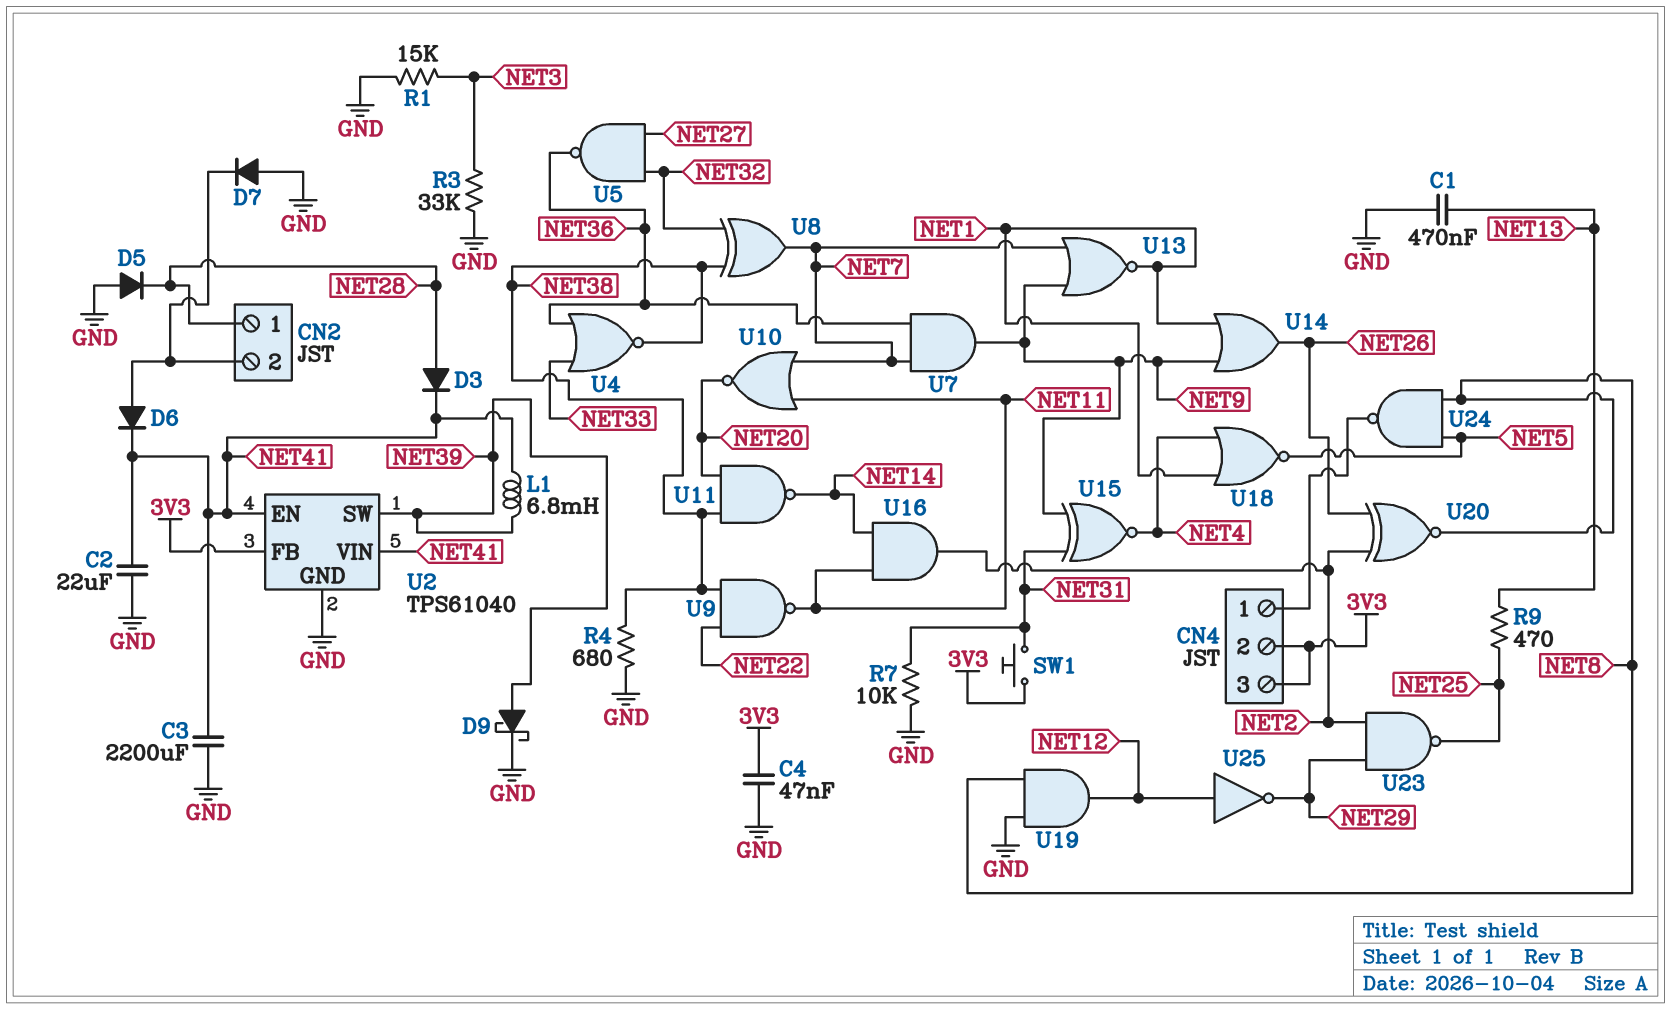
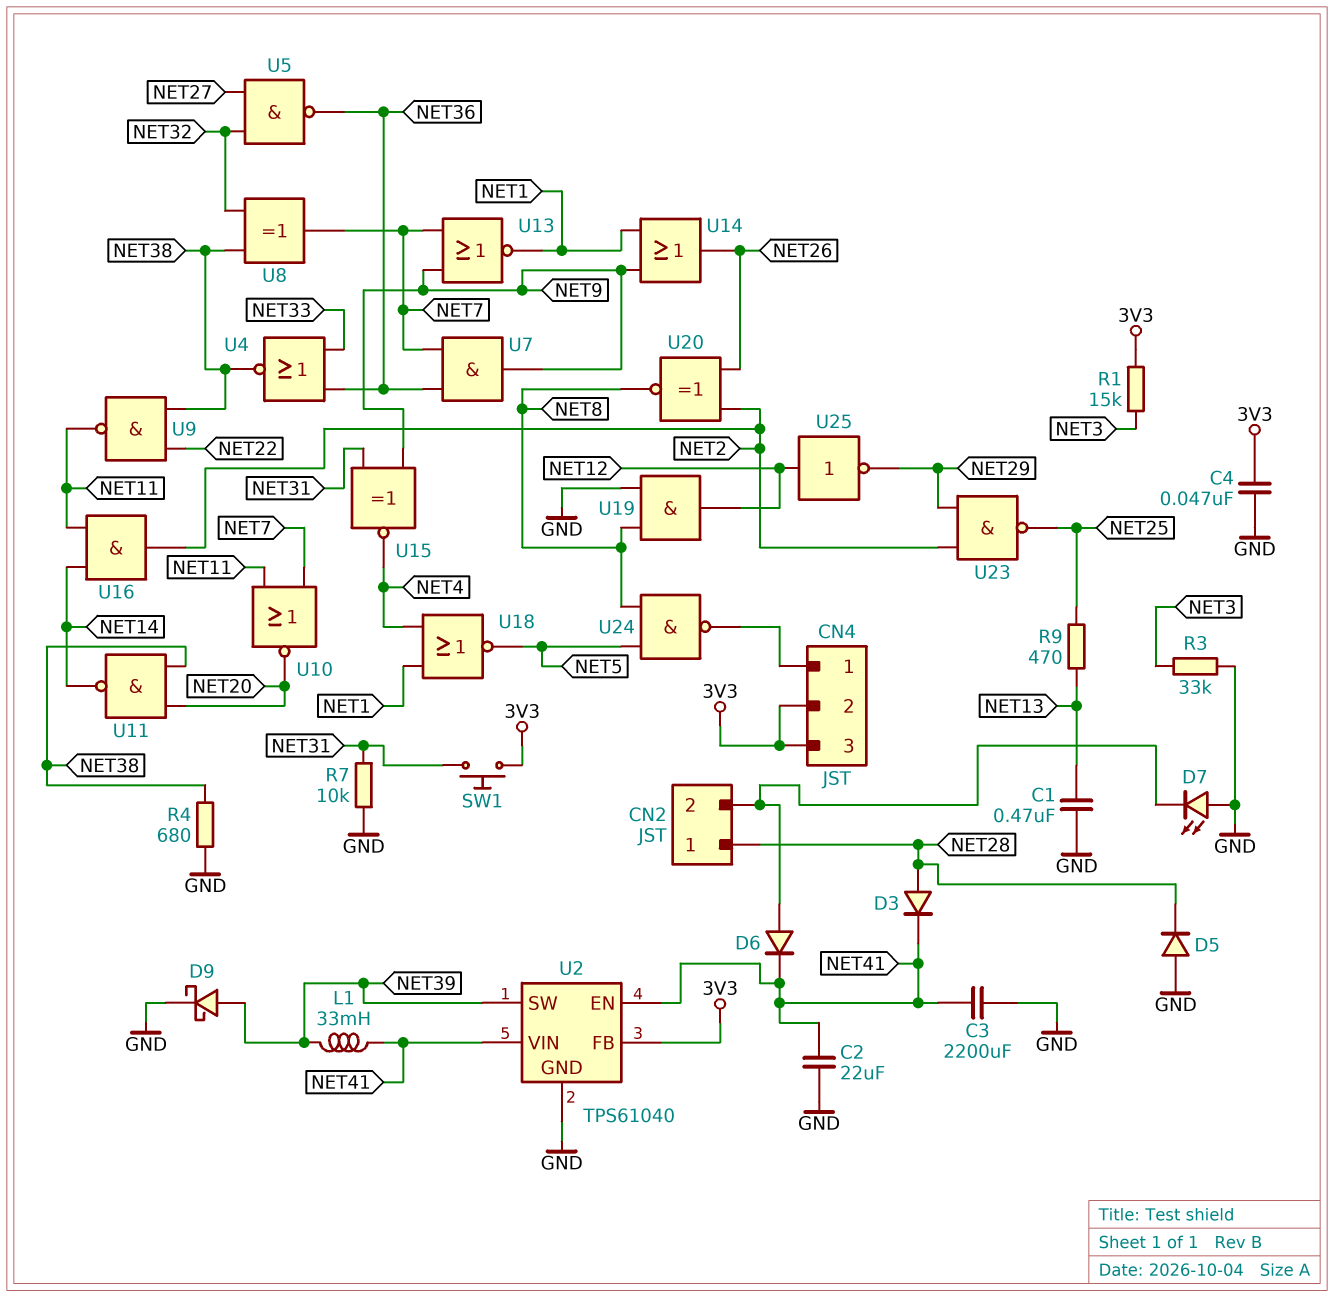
D7: diode (A GND, K CN2/2) -> LED (A GND, K CN2/2)
L1: 6.8mH (NET39, NET41) -> 33mH (NET39, NET41)
R1: 15k (GND, NET3) -> 15k (3V3, NET3)

